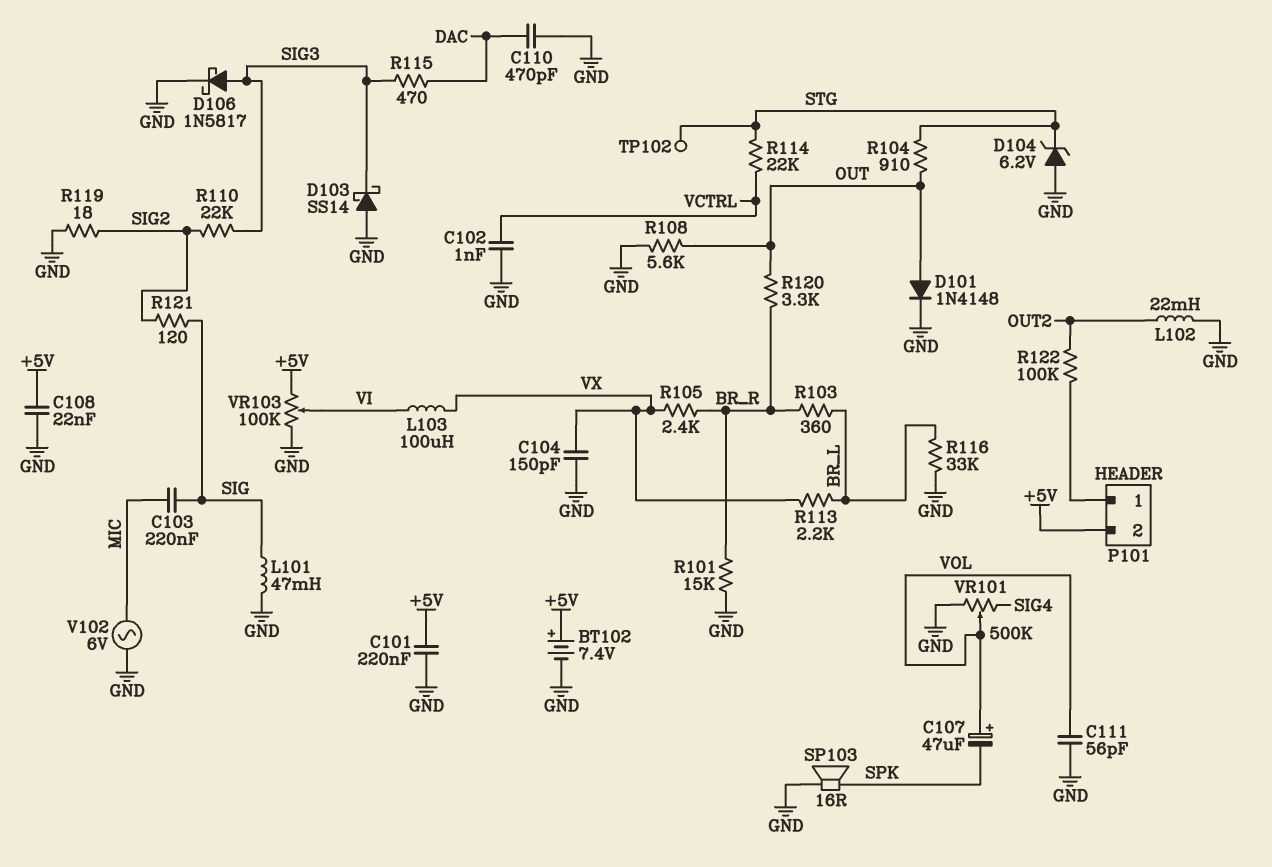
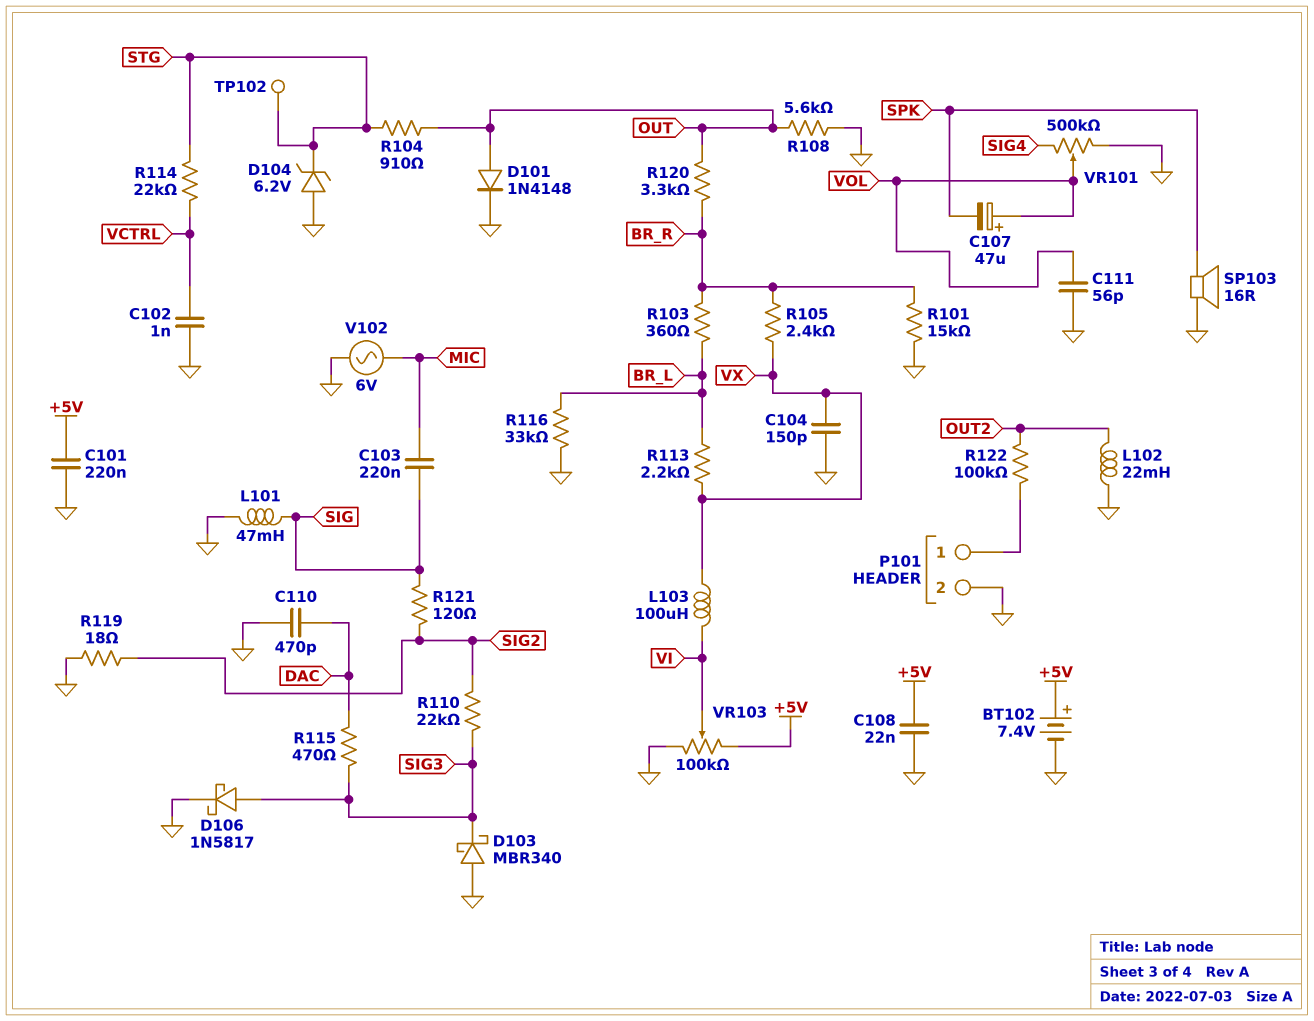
D103: schottky SS14 (A GND, K SIG3) -> schottky MBR340 (A GND, K SIG3)
P101 pin 2: +5V -> GND

